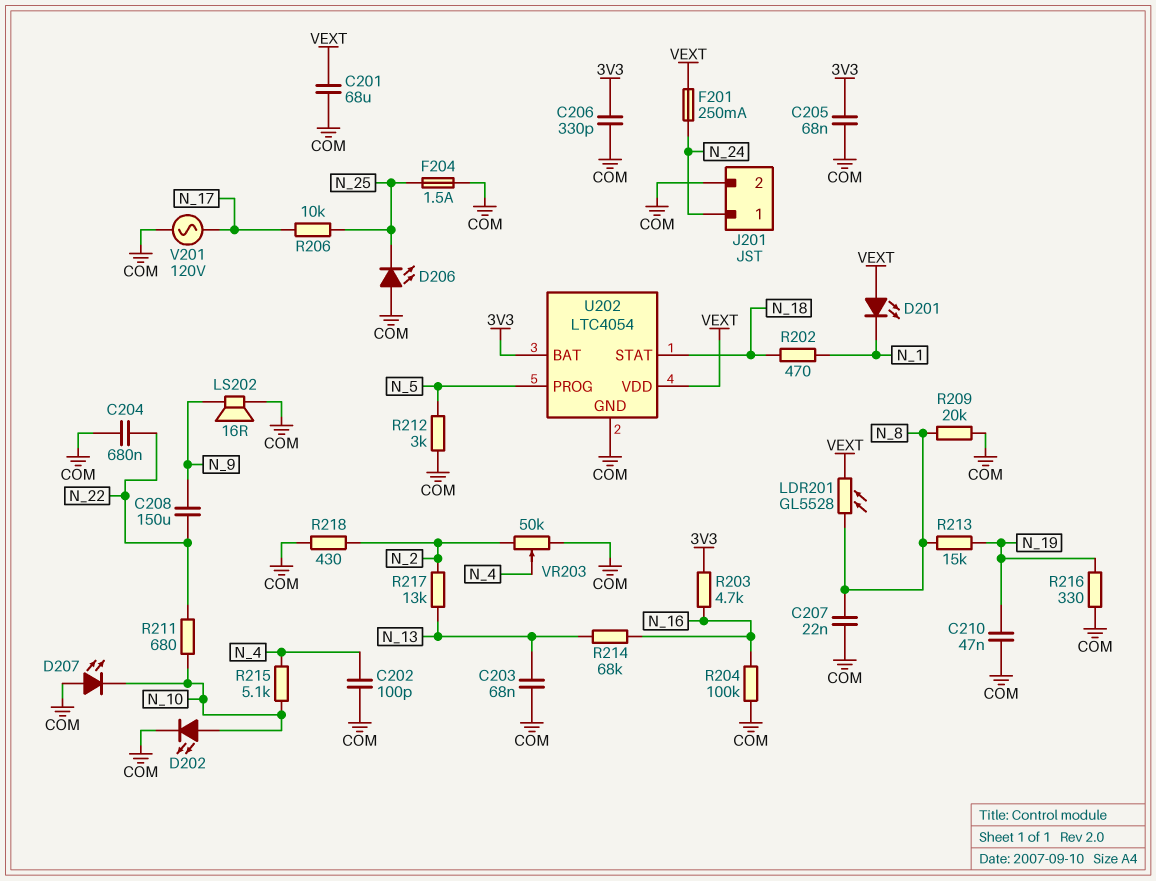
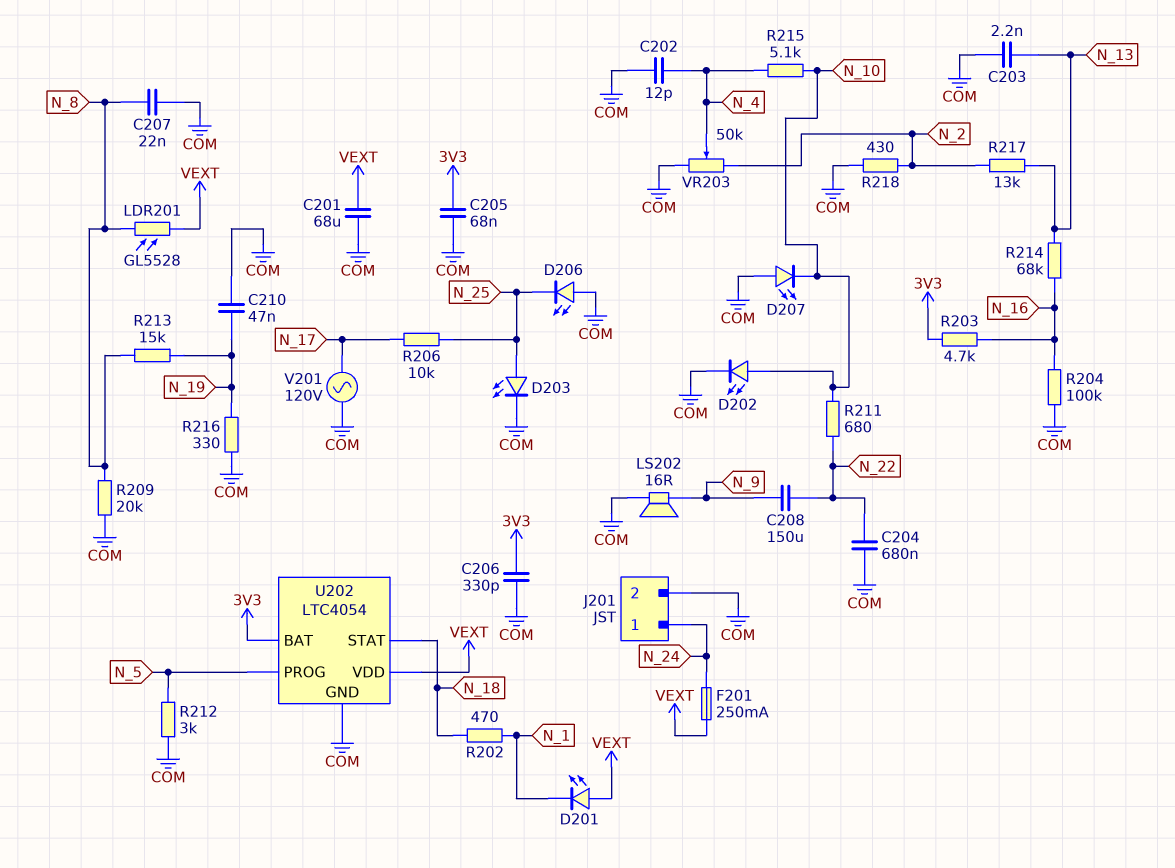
C202: 100pF (COM, N_4) -> 12pF (COM, N_4)
C203: 68nF (COM, N_13) -> 2.2nF (COM, N_13)
D203: none -> LED (A N_25, K COM)
F204: 1.5A (COM, N_25) -> none

